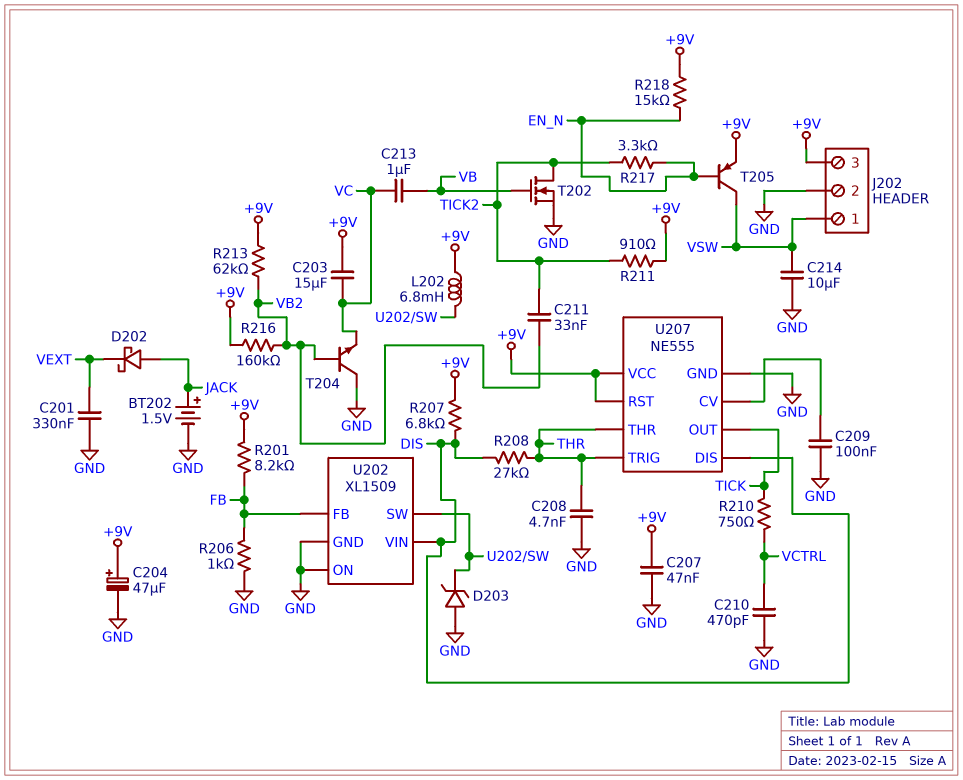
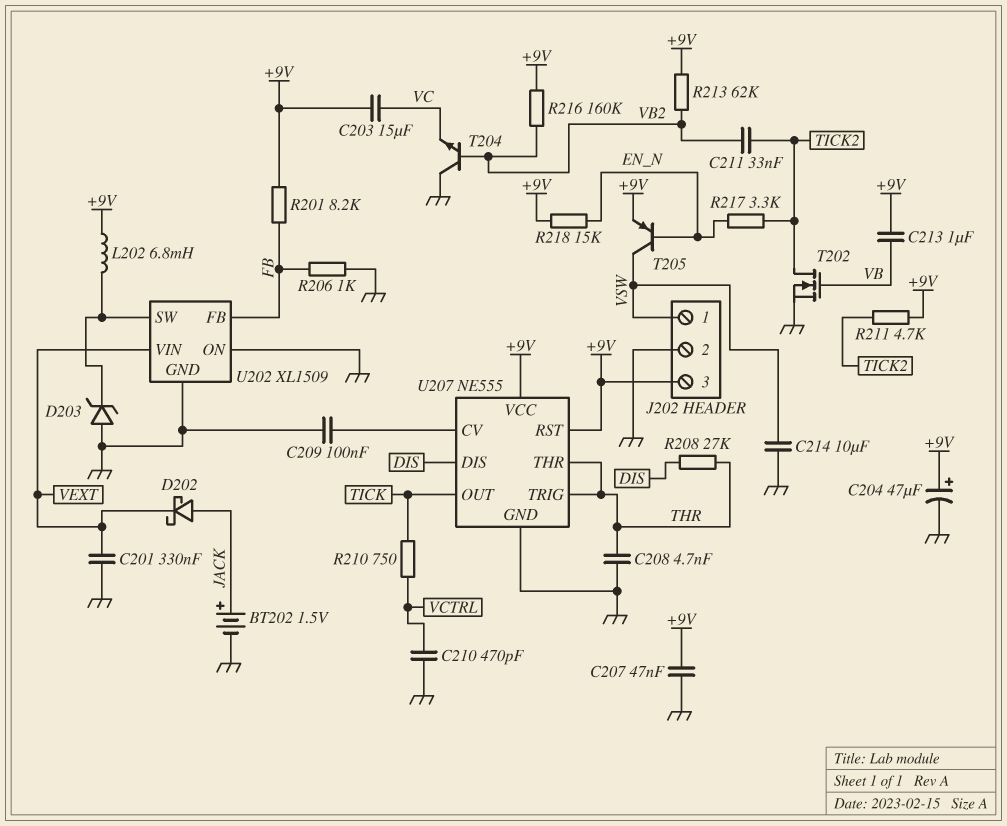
C213: 1uF (VB, VC) -> 1uF (+9V, VB)
R207: 6.8k (+9V, DIS) -> none
R211: 910 (+9V, TICK2) -> 4.7k (+9V, TICK2)
U202 pin VIN: DIS -> VEXT

